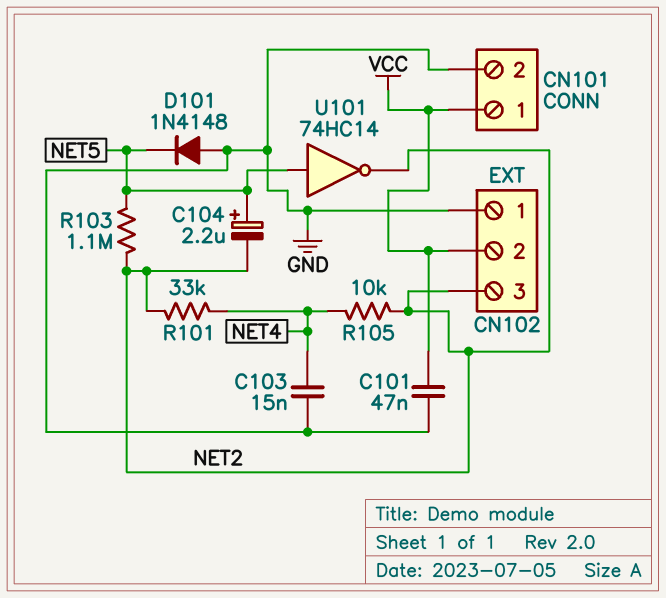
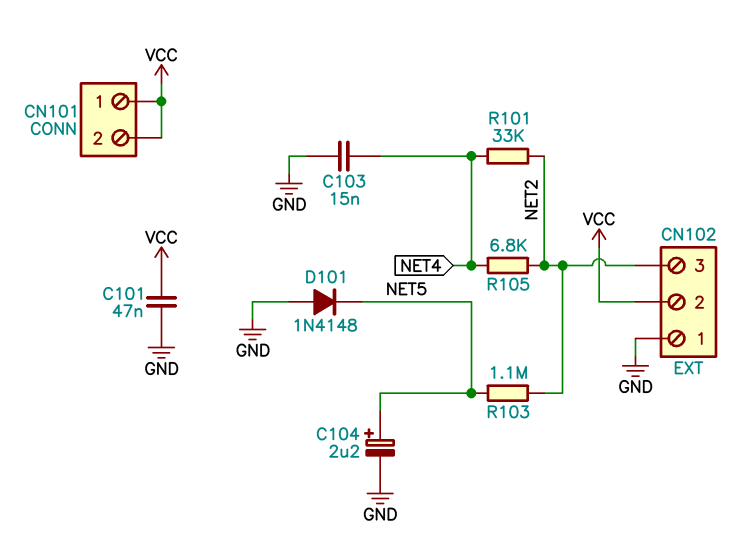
C104: 2.2uF (plus NET5, minus NET2) -> 2.2uF (plus NET5, minus GND)
CN101 pin 2: GND -> VCC
R105: 10k (NET2, NET4) -> 6.8k (NET2, NET4)
U101: NOT 74HC14 (in NET5, out NET2) -> none

